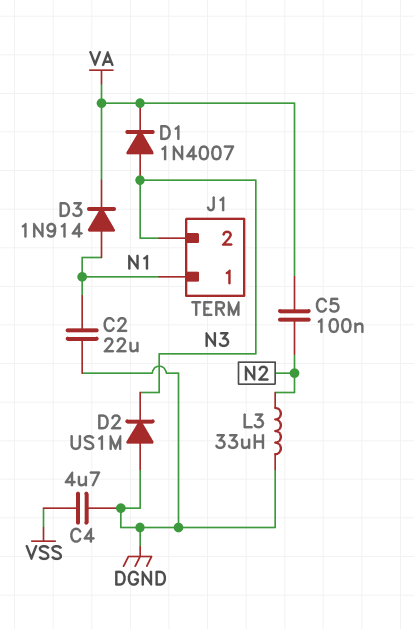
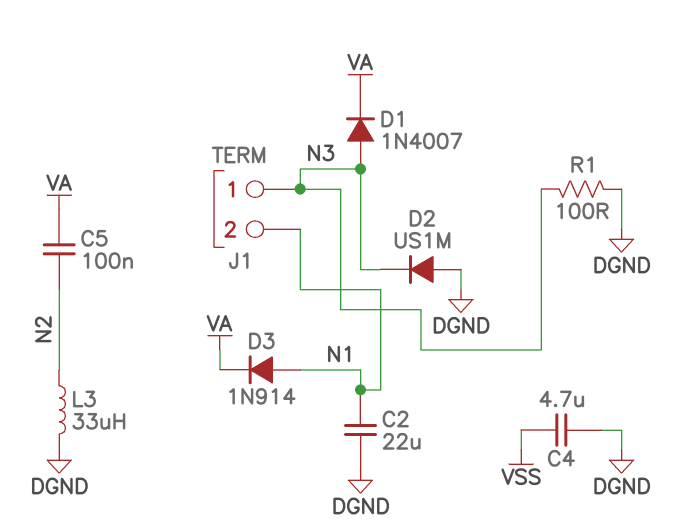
J1 pin 1: N1 -> N3
J1 pin 2: N3 -> N1
R1: none -> 100 (DGND, N3)

